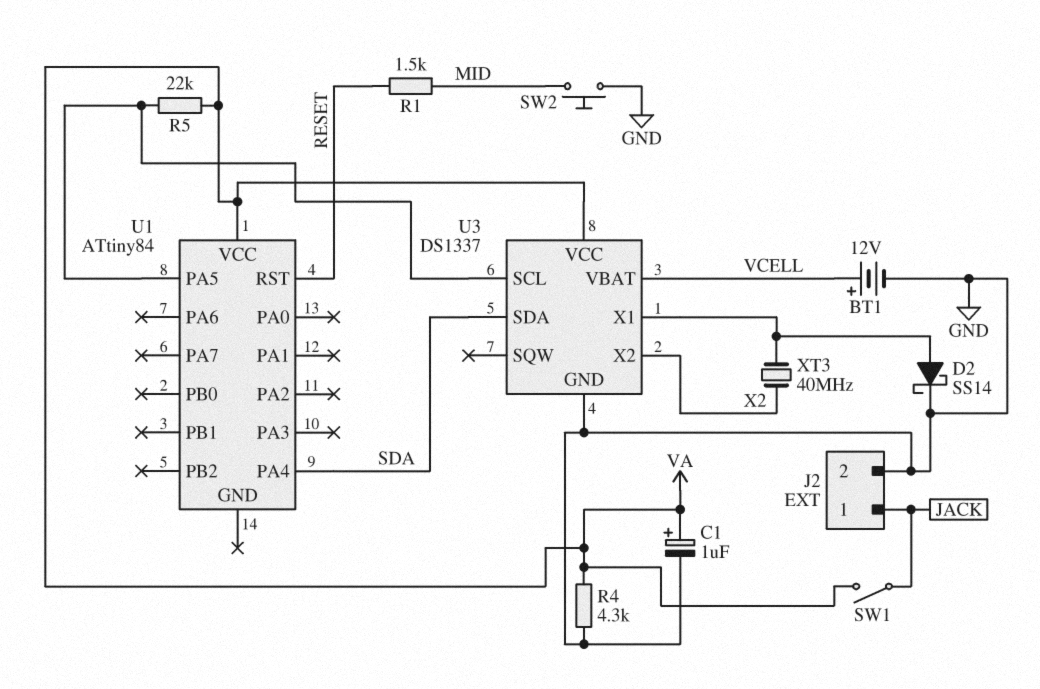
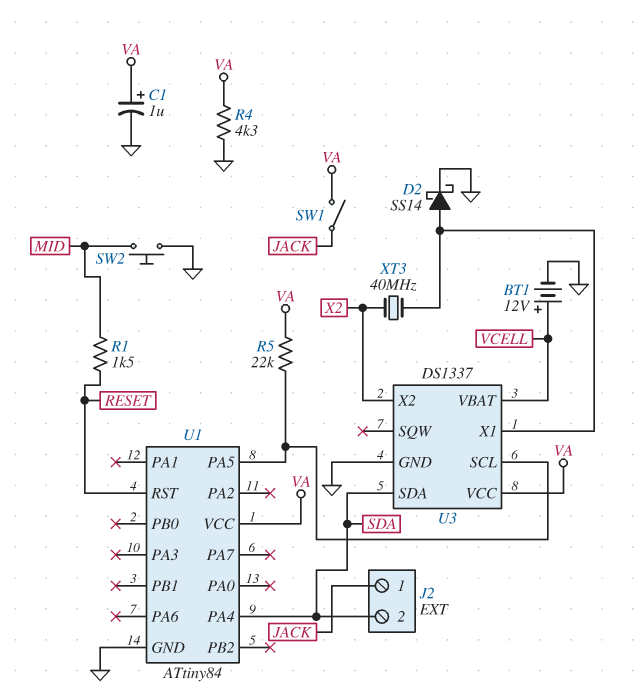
J2 pin 2: GND -> SDA
U1 pin GND: none -> GND

